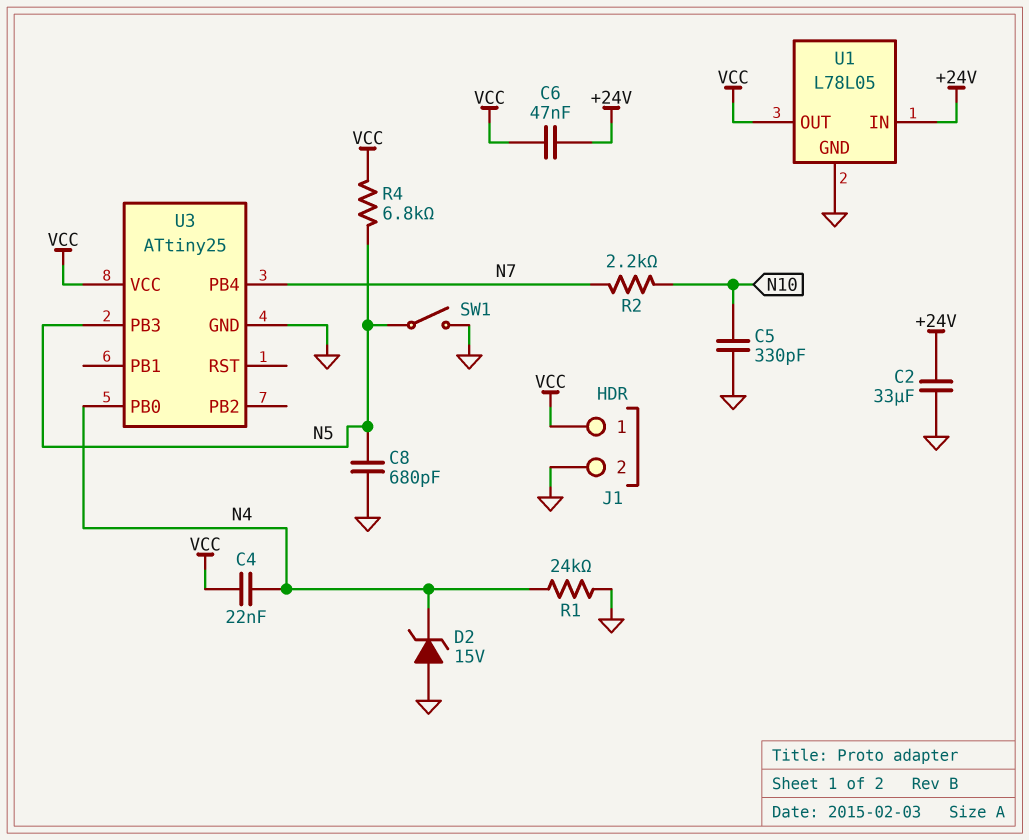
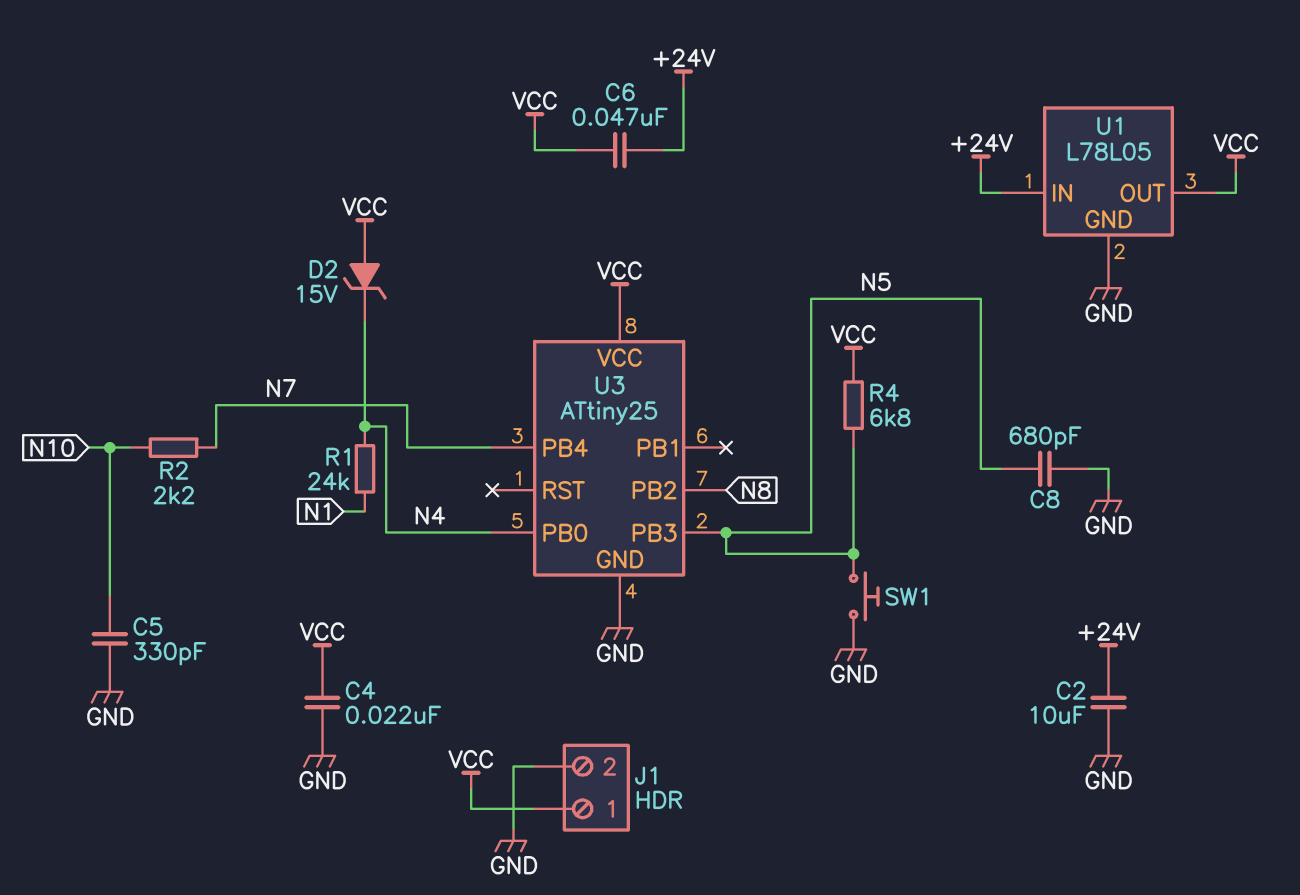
C2: 33uF (+24V, GND) -> 10uF (+24V, GND)
C4: 22nF (N4, VCC) -> 22nF (GND, VCC)
D2: zener 15V (A GND, K N4) -> zener 15V (A VCC, K N4)
R1: 24k (GND, N4) -> 24k (N1, N4)
SW1: switch (GND, N5) -> button (GND, N5)
U3 pin PB2: none -> N8

